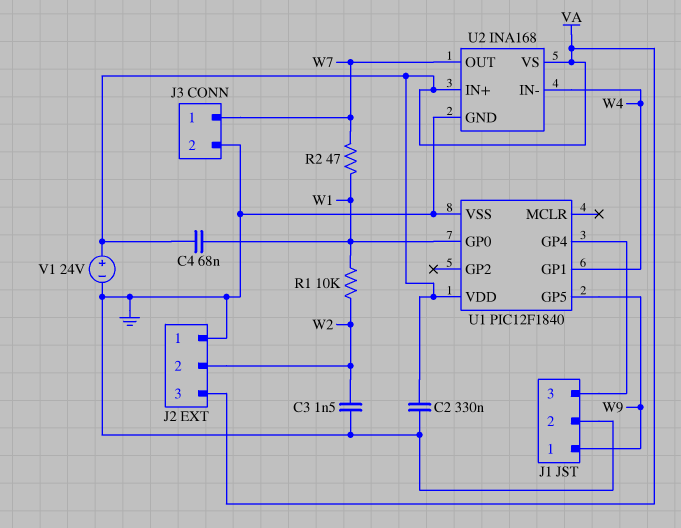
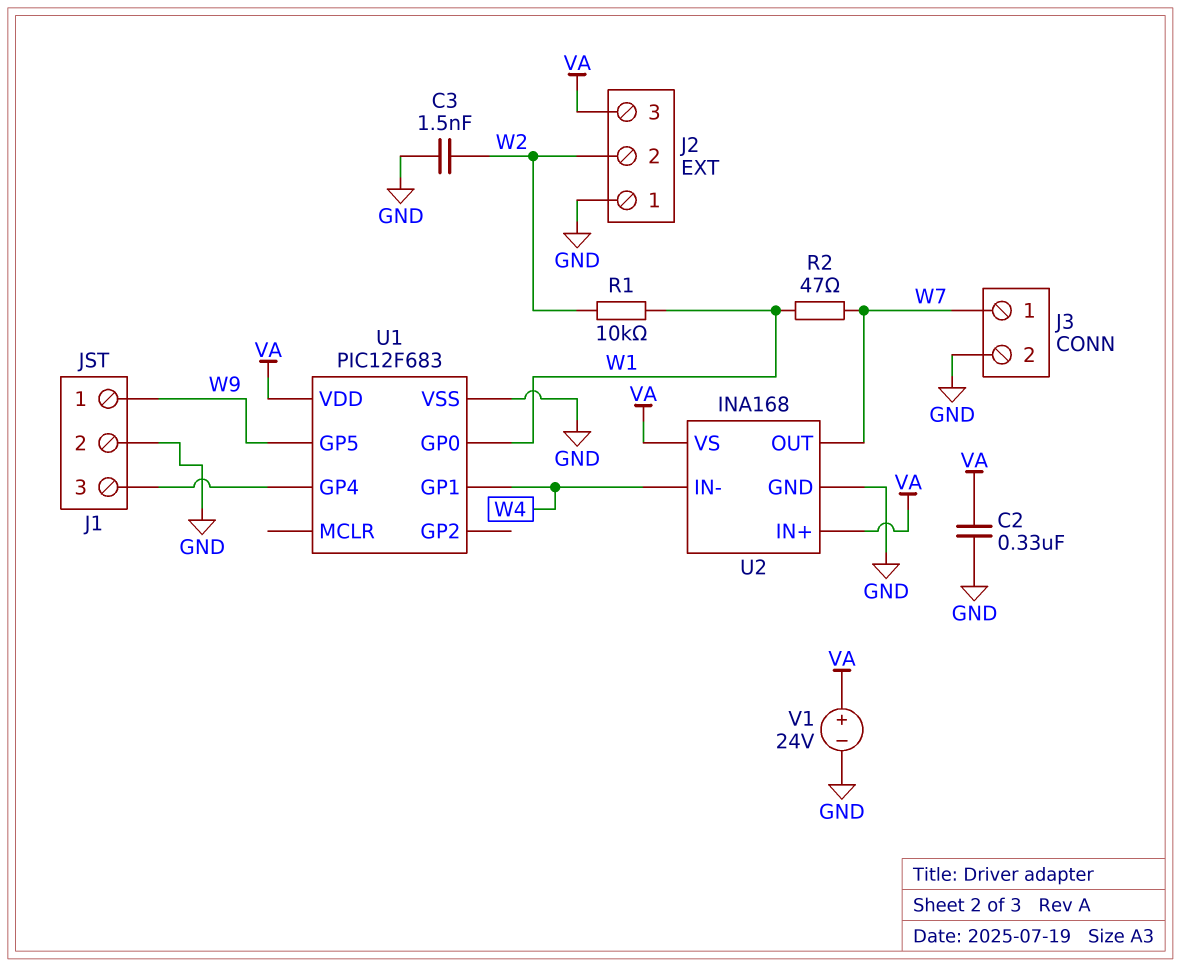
C4: 68nF (VA, W1) -> none
U1: PIC12F1840 -> PIC12F683

